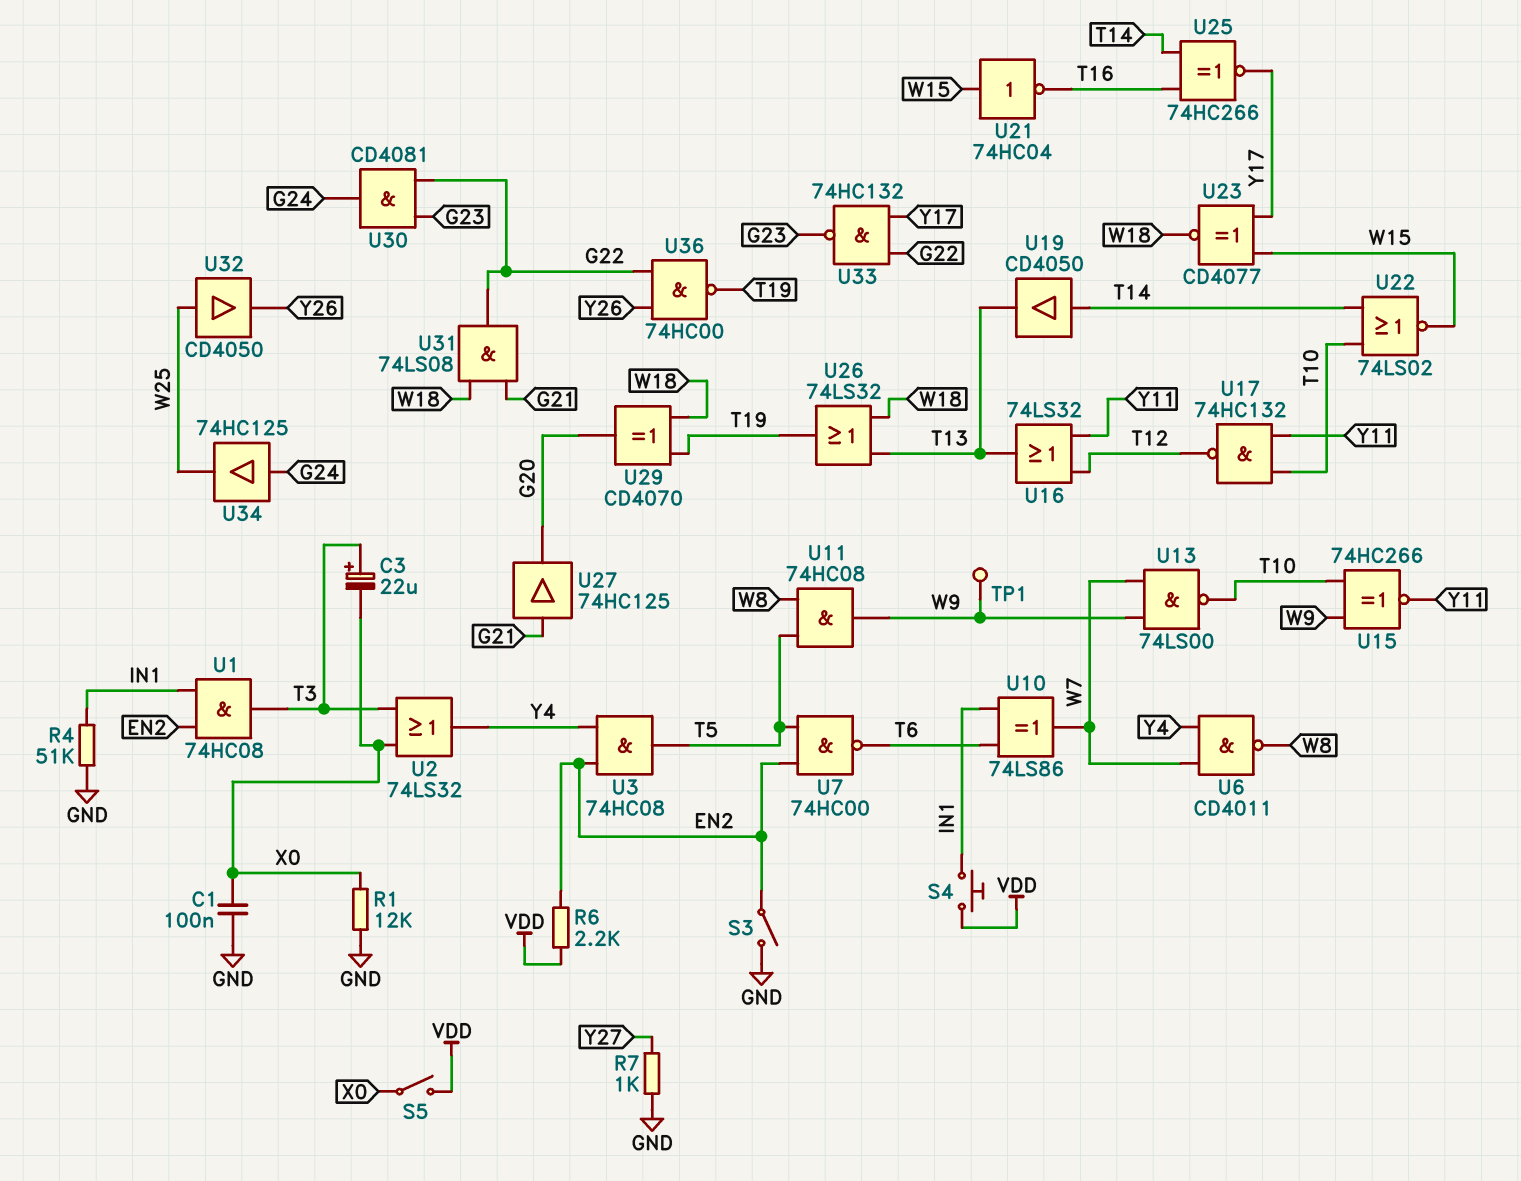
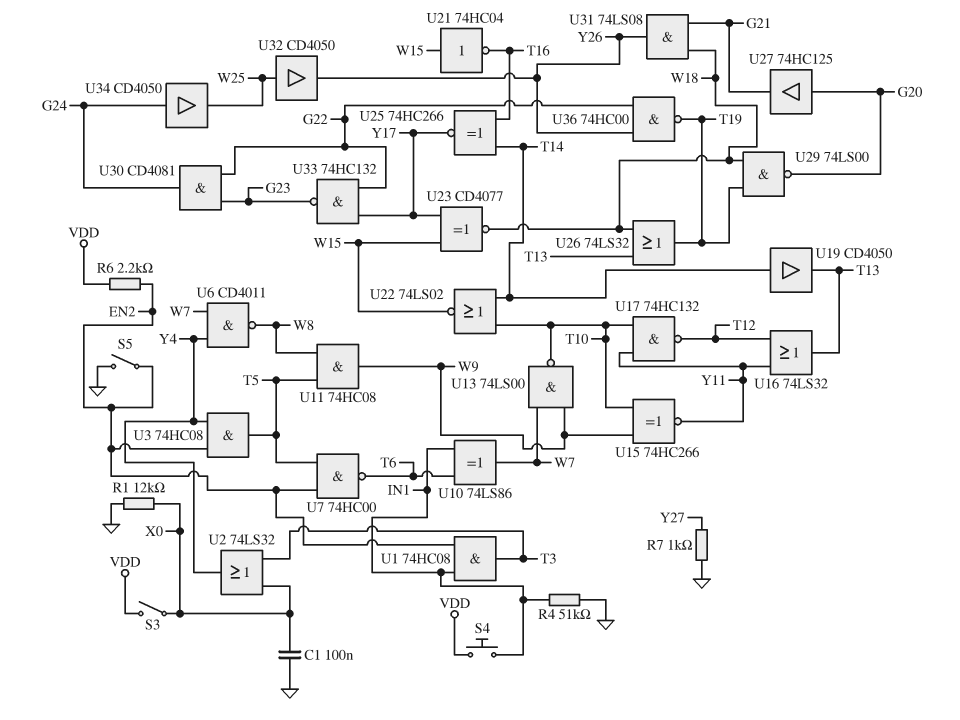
C3: 22uF (plus T3, minus X0) -> none
S3: switch (EN2, GND) -> switch (VDD, X0)
S5: switch (VDD, X0) -> switch (EN2, GND)
TP1: test point (W9) -> none
U27: buffer 74HC125 (in G21, out G20) -> buffer 74HC125 (in G20, out G21)
U29: XOR CD4070 (in T19, in W18, out G20) -> NAND 74LS00 (in T19, in W18, out G20)
U31: AND 74LS08 (in G21, in W18, out G22) -> AND 74LS08 (in G21, in W18, out Y26)
U34: buffer 74HC125 (in G24, out W25) -> buffer CD4050 (in G24, out W25)

